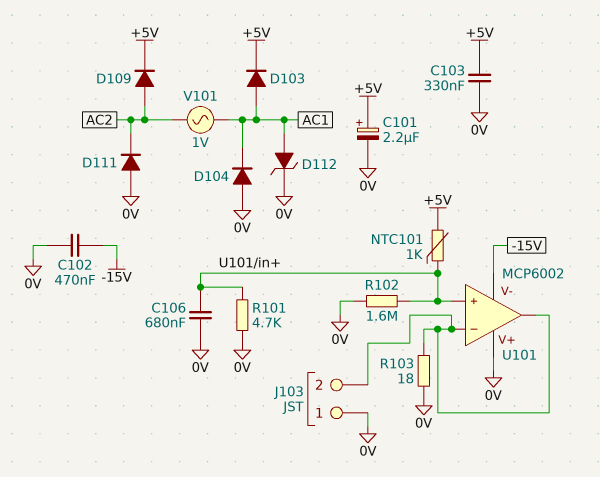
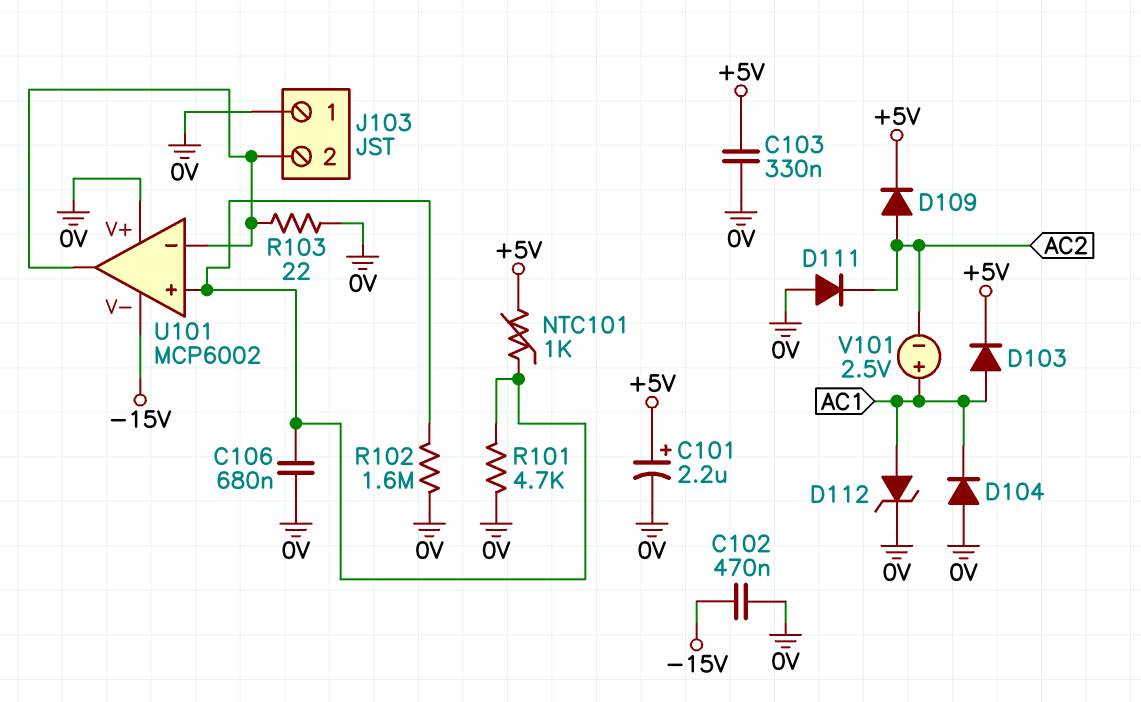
R103: 18 (0V, J103/2) -> 22 (0V, J103/2)
V101: AC 1V (AC1, AC2) -> 2.5V (plus AC1, minus AC2)

